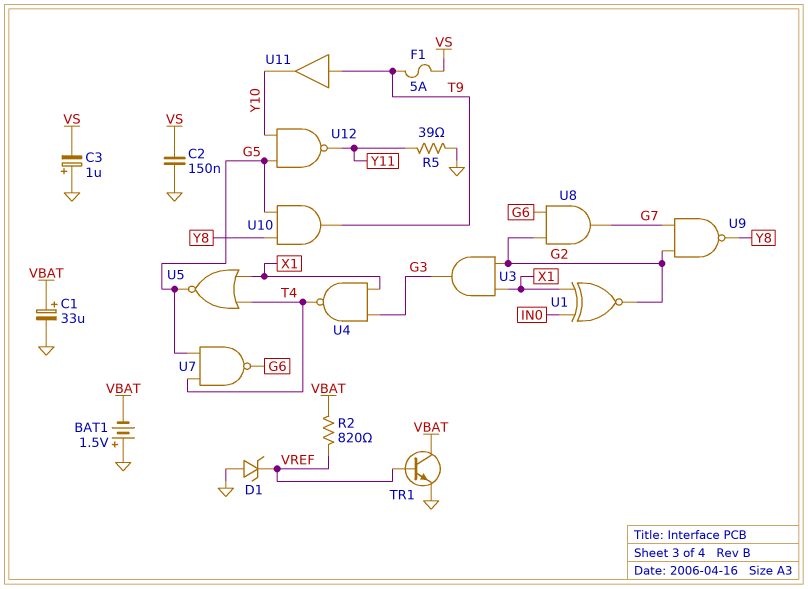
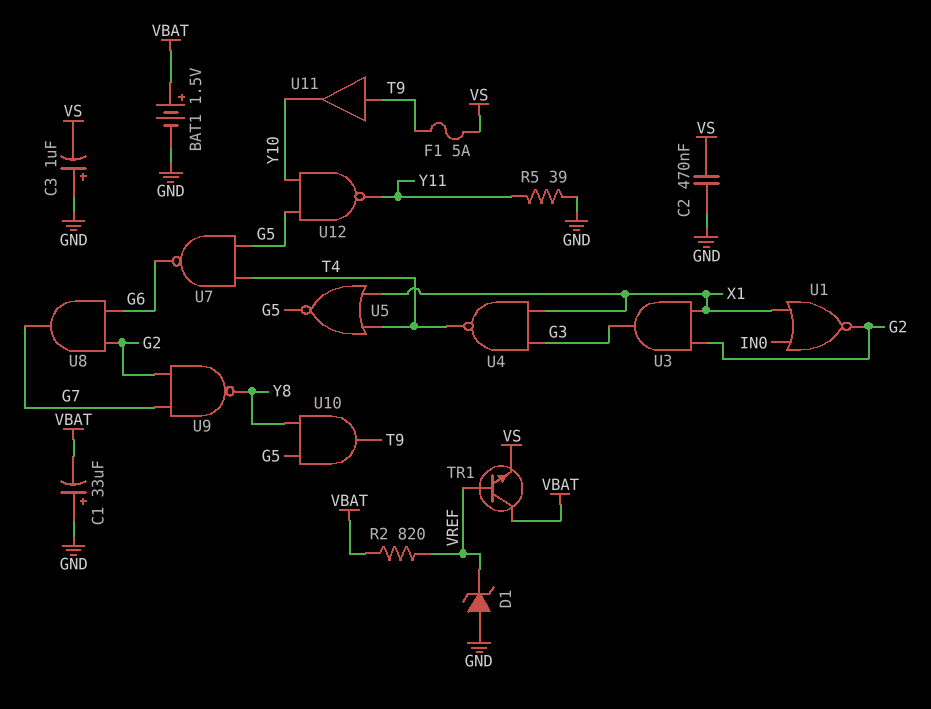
BAT1: 1.5V (plus GND, minus VBAT) -> 1.5V (plus VBAT, minus GND)
C1: 33uF (plus VBAT, minus GND) -> 33uF (plus GND, minus VBAT)
C2: 150nF (GND, VS) -> 470nF (GND, VS)
TR1: NPN (B VREF, C VBAT, E GND) -> NPN (B VREF, C VBAT, E VS)
U1: XNOR (in IN0, in X1, out G2) -> NOR (in IN0, in X1, out G2)

